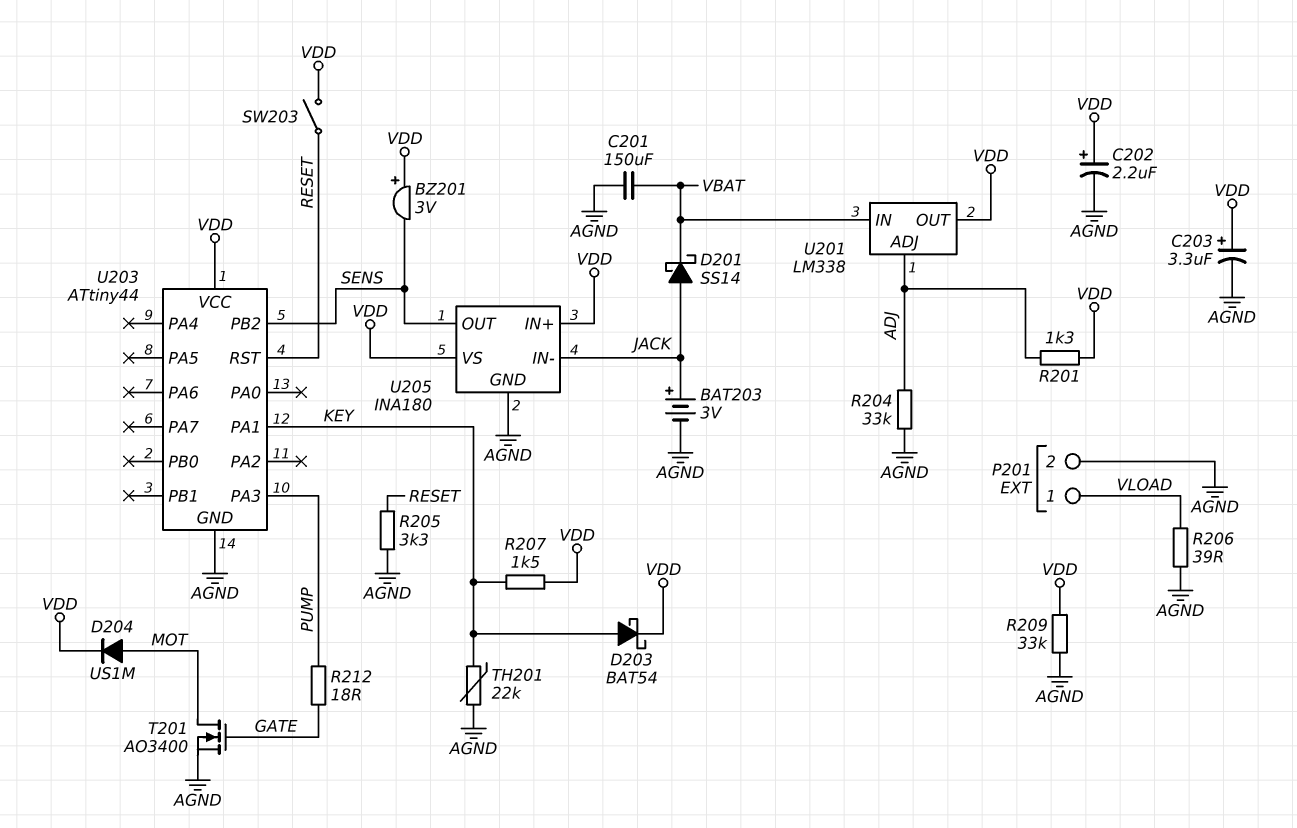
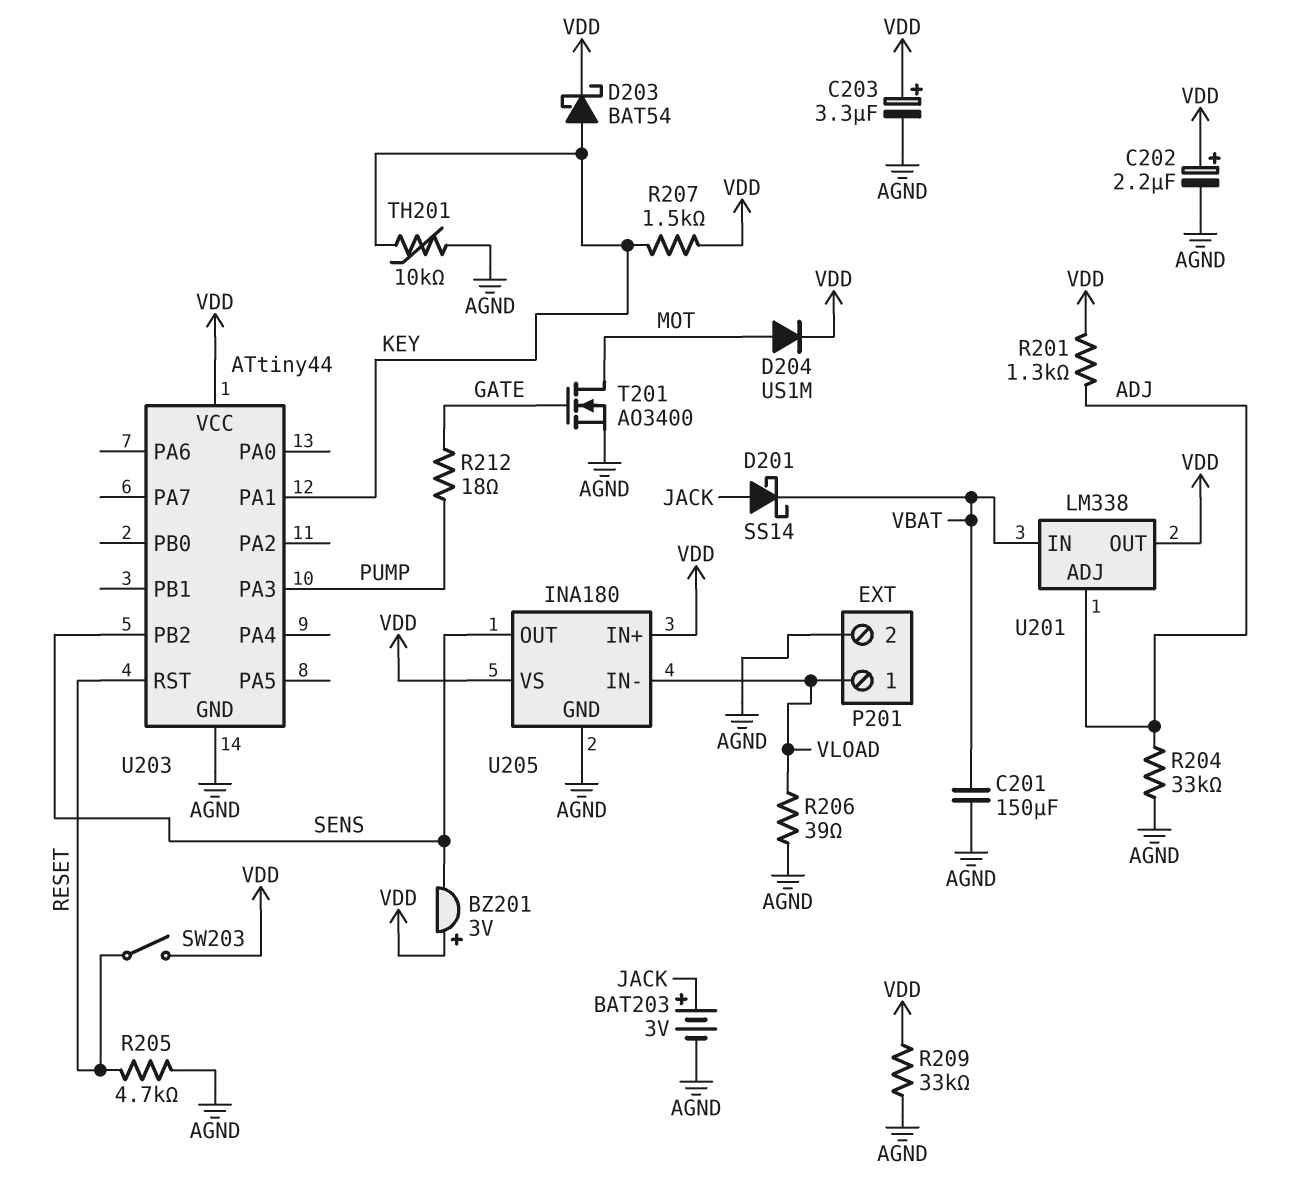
R205: 3.3k (AGND, RESET) -> 4.7k (AGND, RESET)
TH201: 22k (AGND, KEY) -> 10k (AGND, KEY)
U205 pin IN-: JACK -> VLOAD

